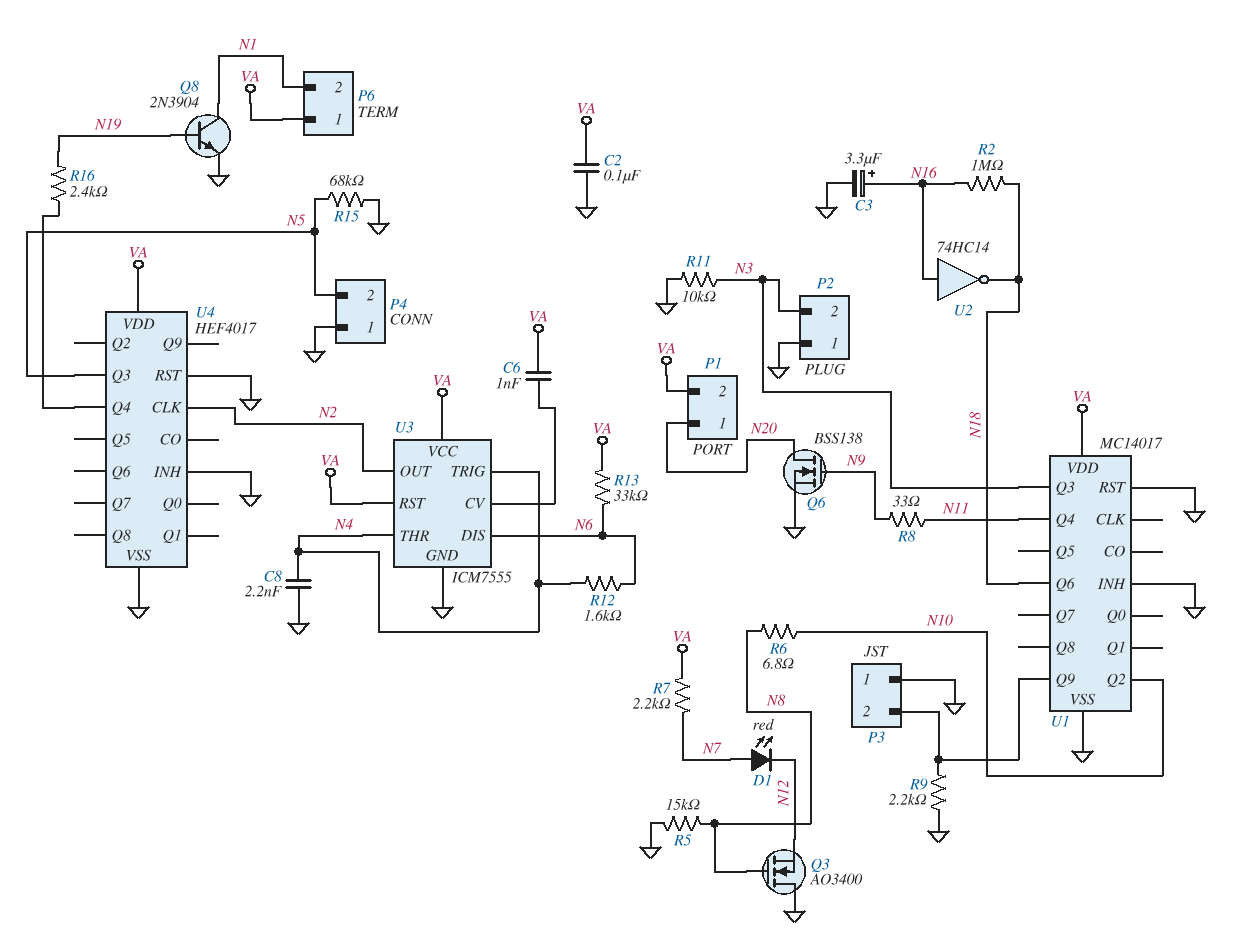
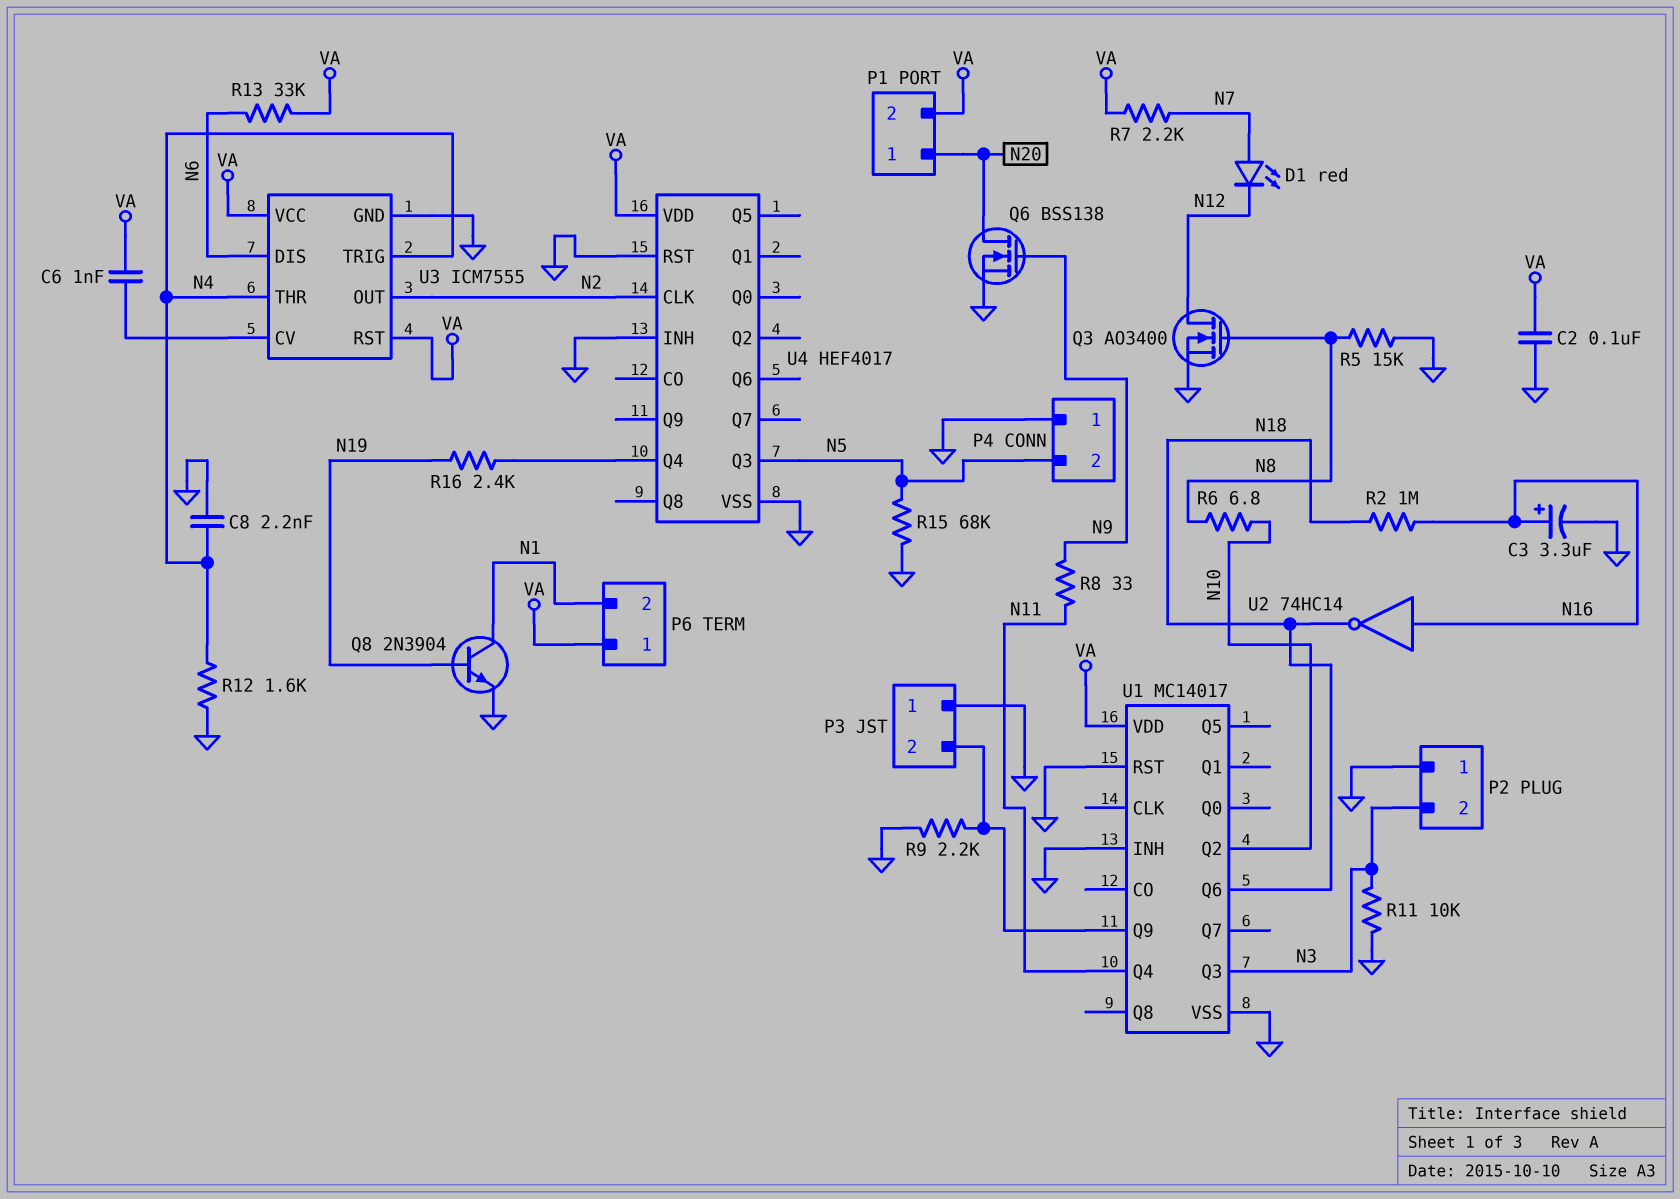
Q3: NMOS AO3400 (G N8, D GND, S N12) -> NMOS AO3400 (G N8, D N12, S GND)
R12: 1.6k (N4, N6) -> 1.6k (GND, N4)

